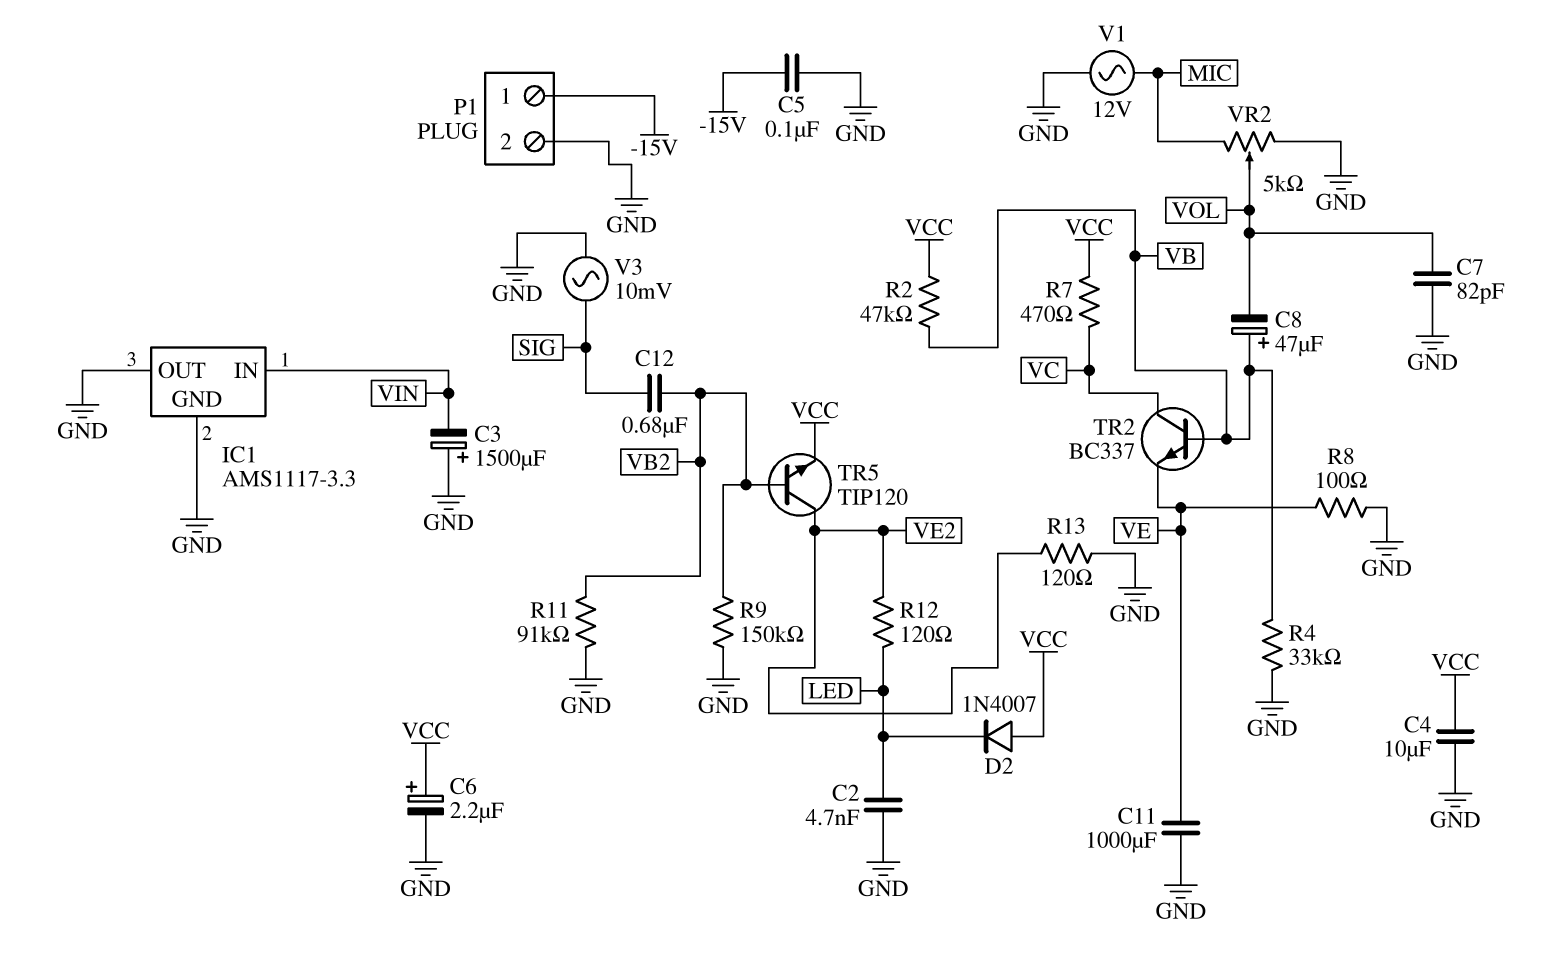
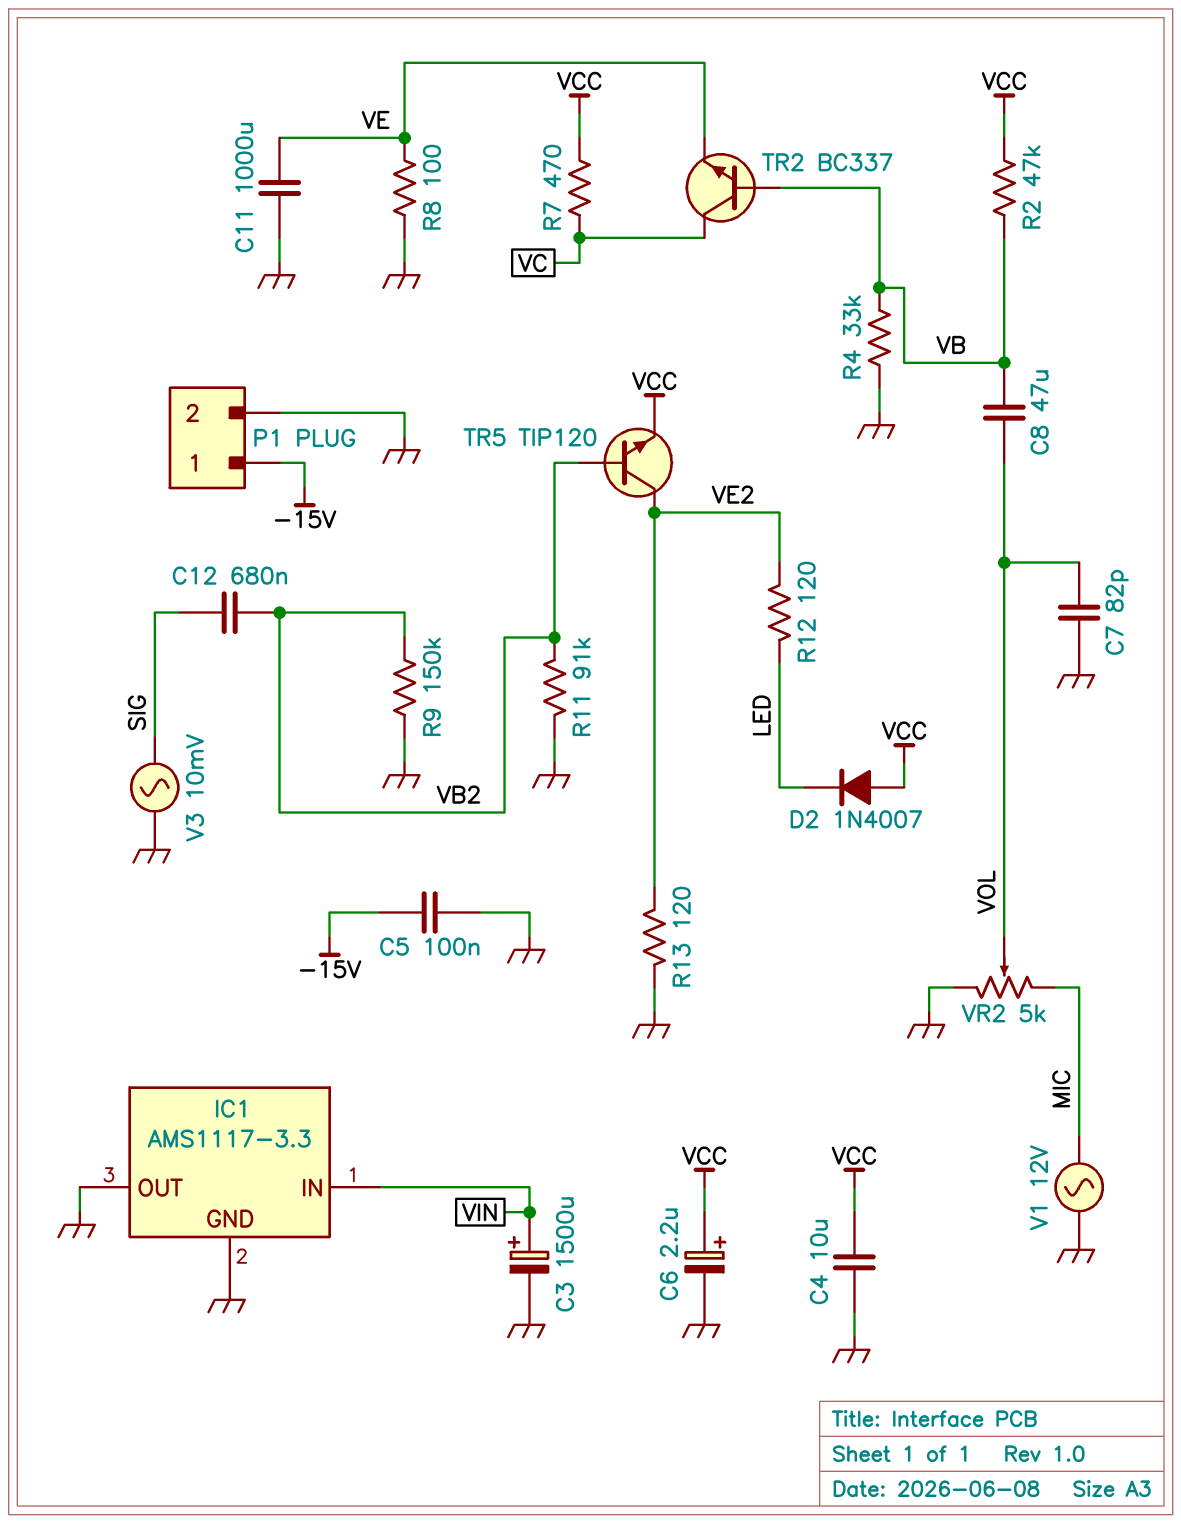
C2: 4.7nF (GND, LED) -> none
C3: 1500uF (plus GND, minus VIN) -> 1500uF (plus VIN, minus GND)
C8: 47uF (plus VB, minus VOL) -> 47uF (VB, VOL)

